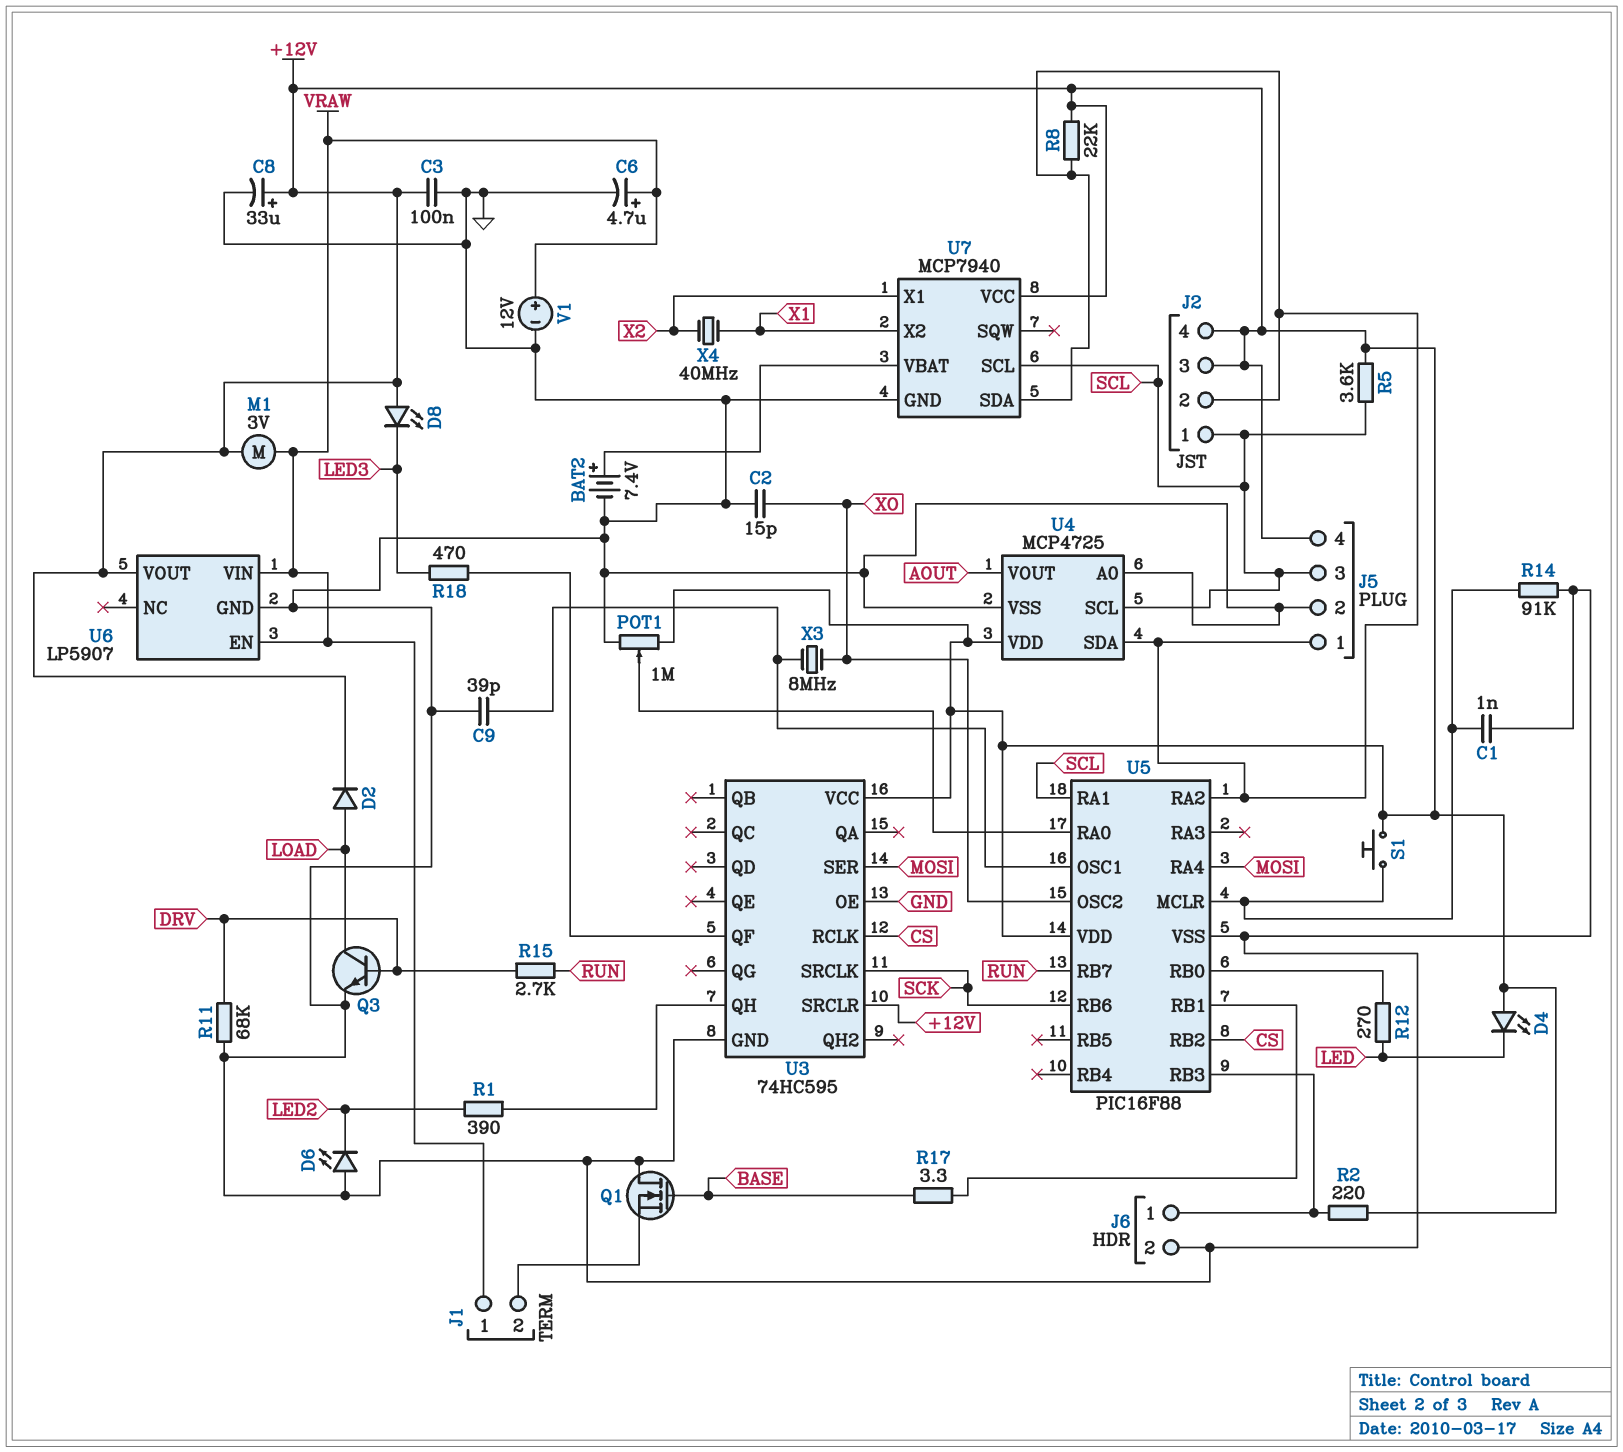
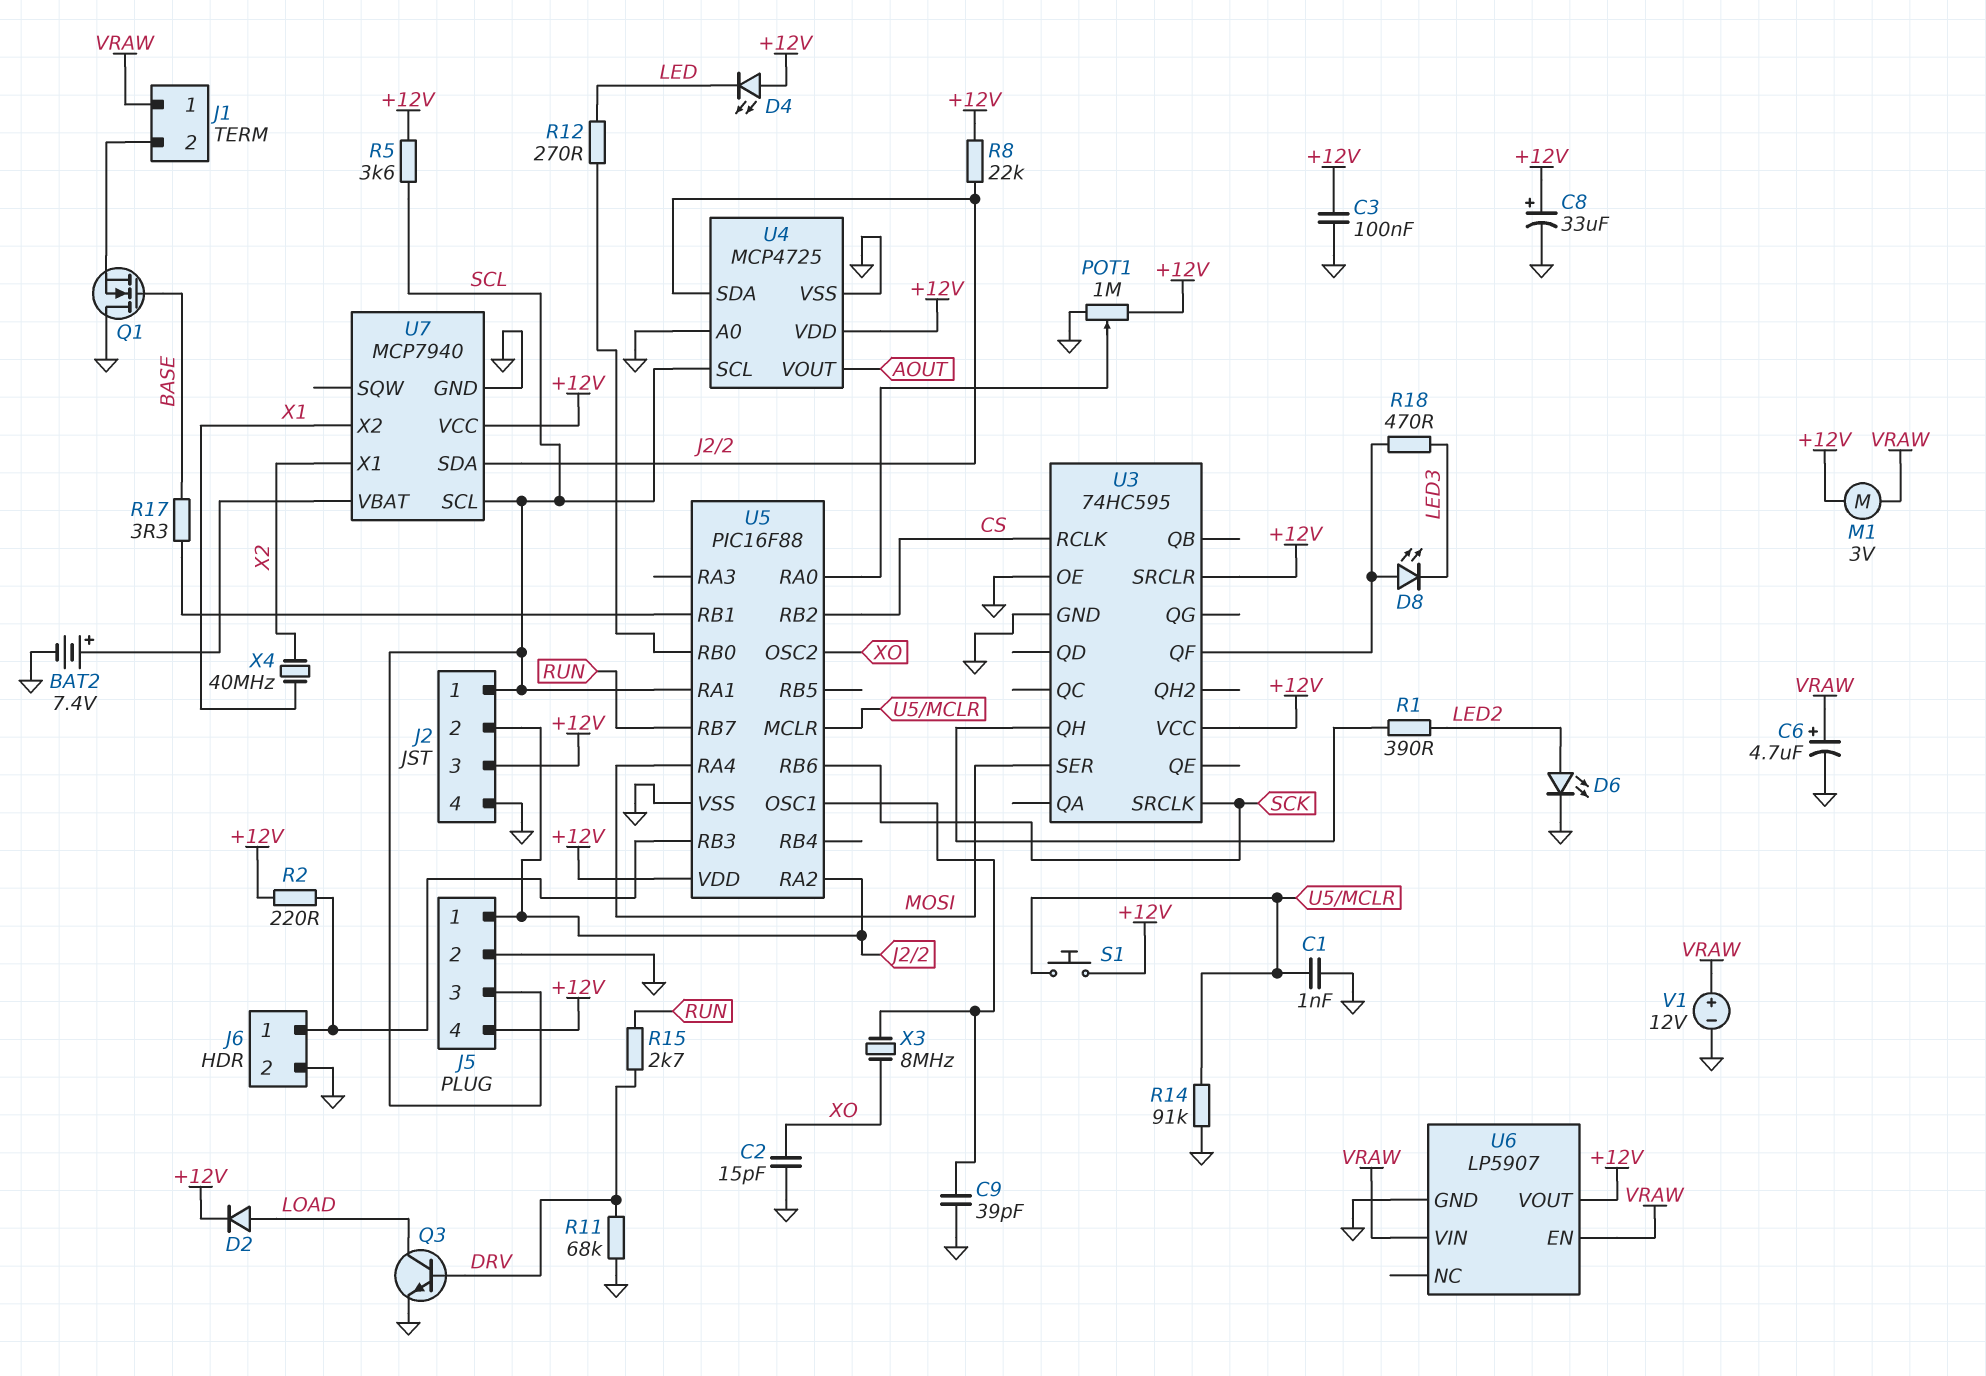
D6: LED (A GND, K LED2) -> LED (A LED2, K GND)
D8: LED (A +12V, K LED3) -> LED (A U3/QF, K LED3)
J2 pin 4: +12V -> GND

